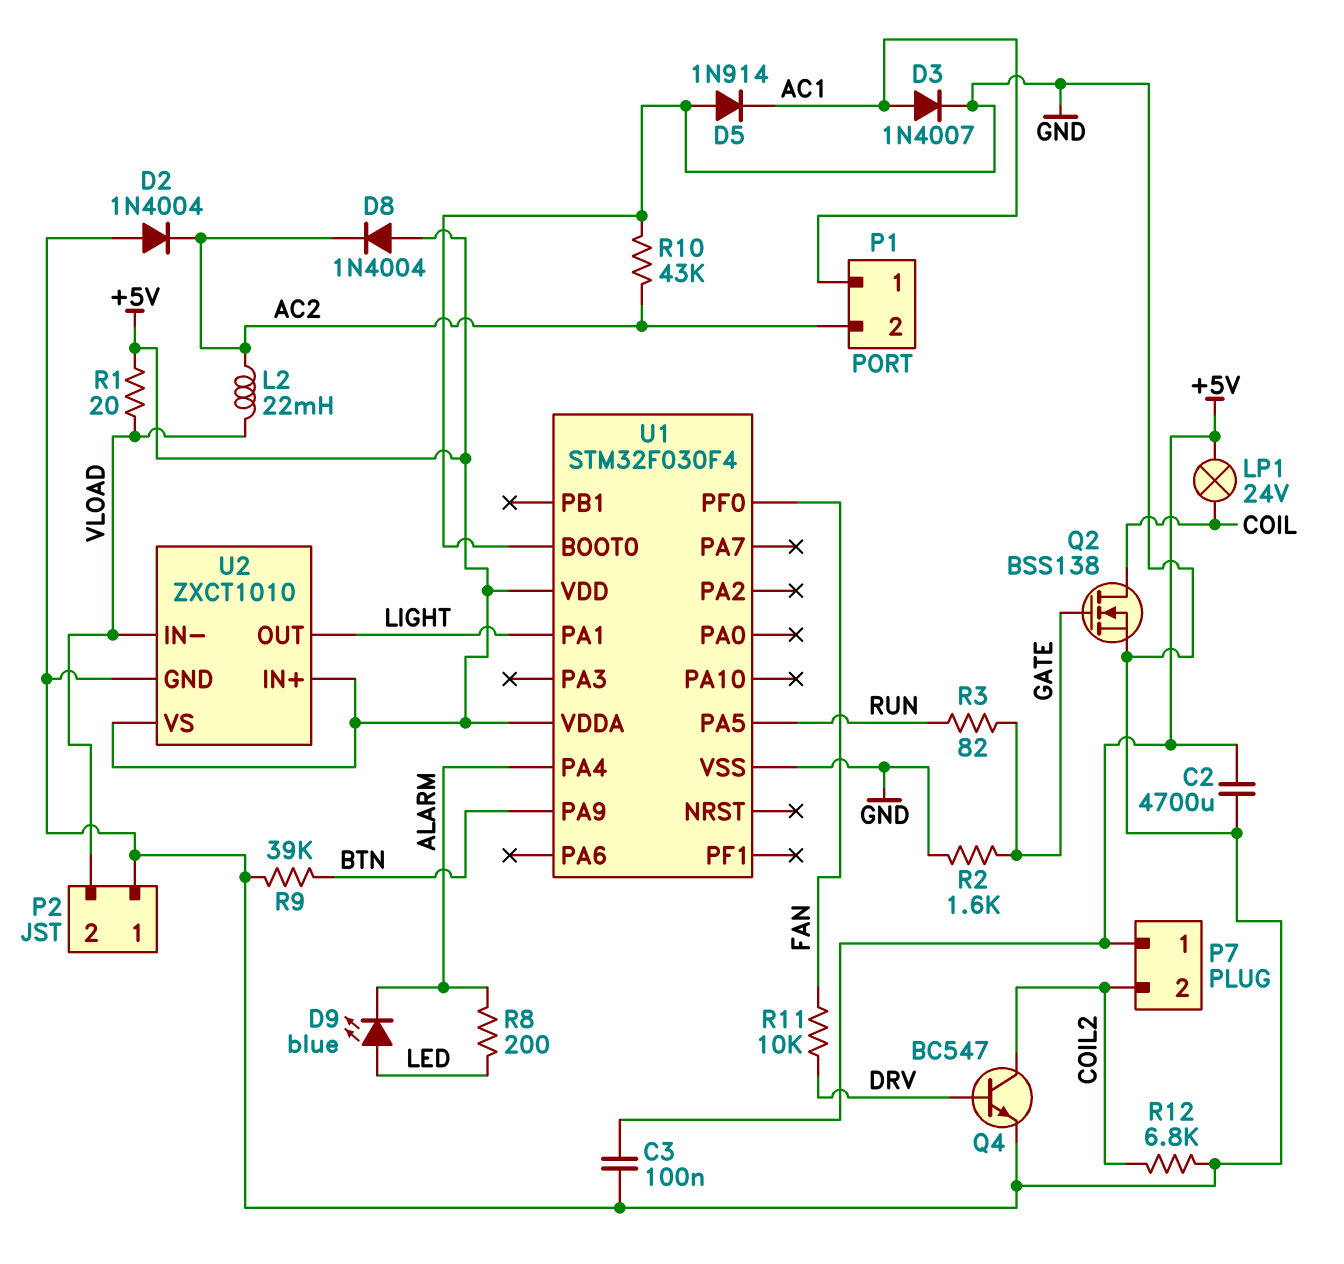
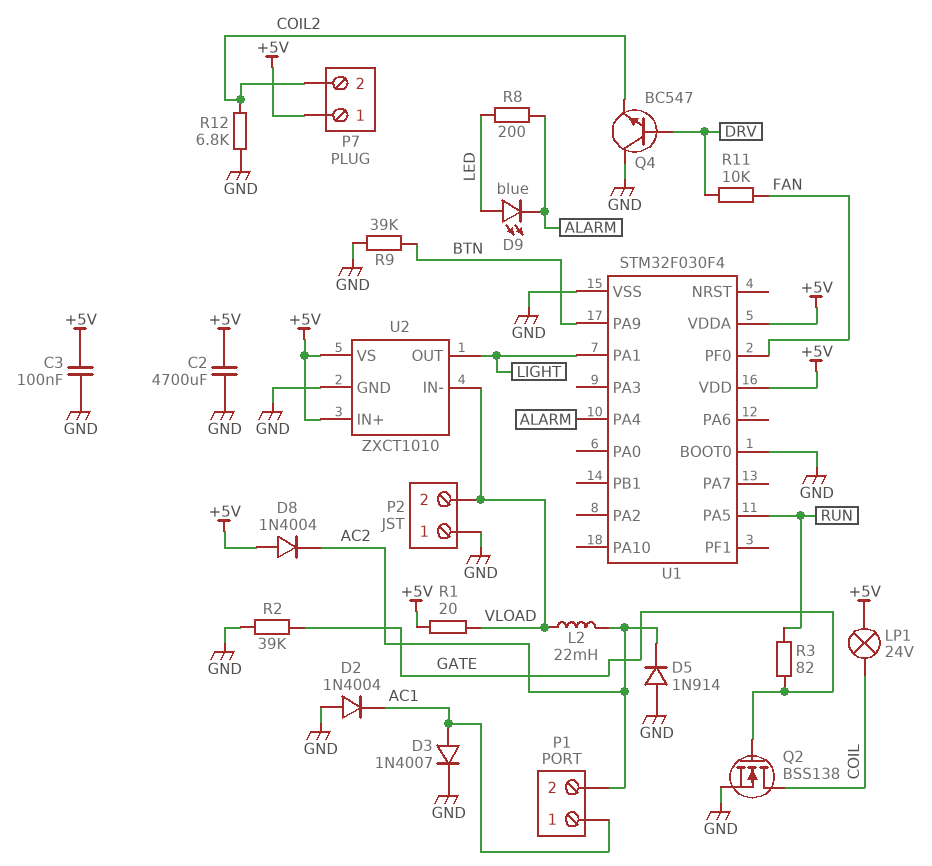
D2: diode 1N4004 (A GND, K AC2) -> diode 1N4004 (A GND, K AC1)
D5: diode 1N914 (A GND, K AC1) -> diode 1N914 (A GND, K AC2)
Q4: NPN BC547 (B DRV, C COIL2, E GND) -> NPN BC547 (B DRV, C GND, E COIL2)
R2: 1.6k (GATE, GND) -> 39k (GATE, GND)
R10: 43k (AC2, GND) -> none

